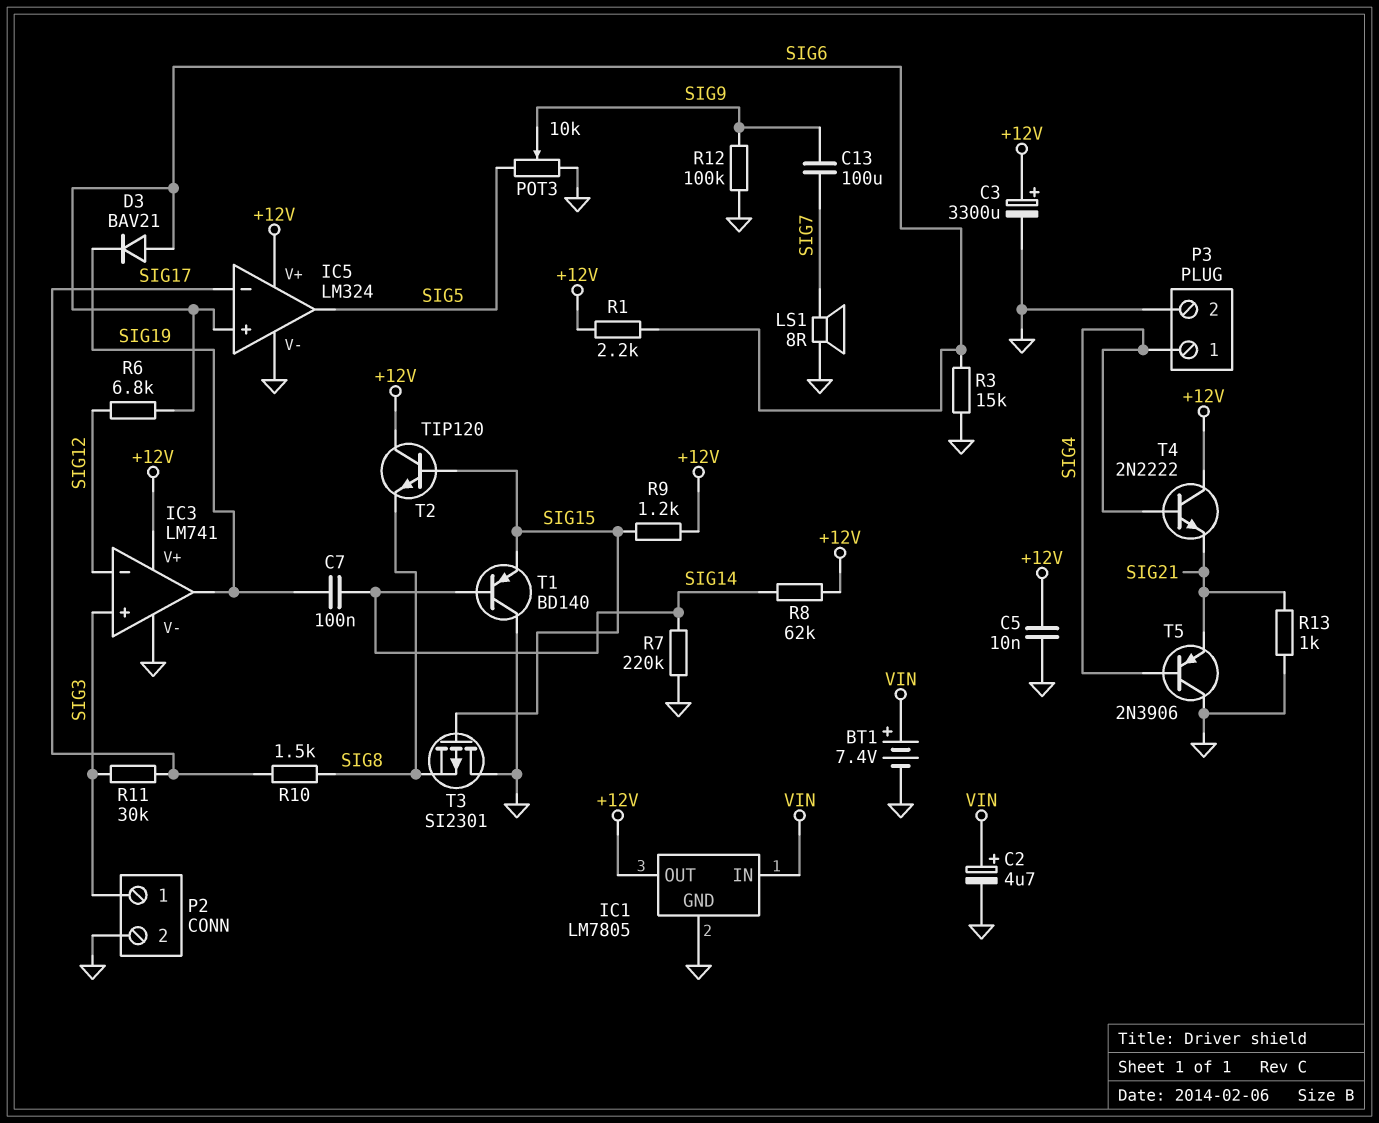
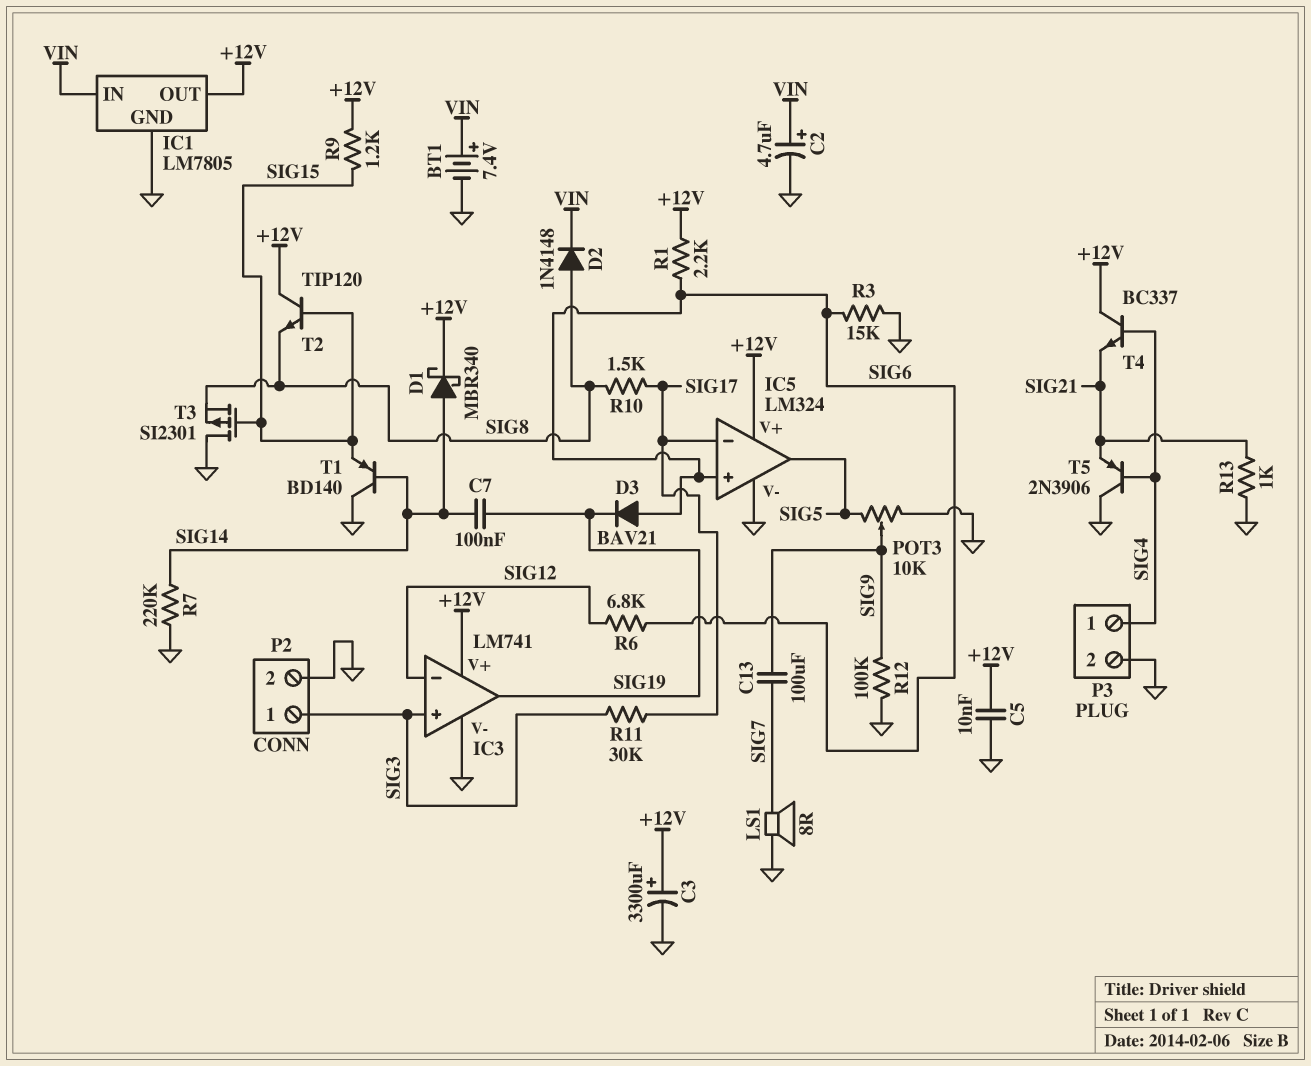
D1: none -> schottky MBR340 (A SIG14, K +12V)
D2: none -> diode 1N4148 (A SIG8, K VIN)
R8: 62k (+12V, SIG14) -> none
T4: NPN 2N2222 (B SIG4, C +12V, E SIG21) -> NPN BC337 (B SIG4, C +12V, E SIG21)

